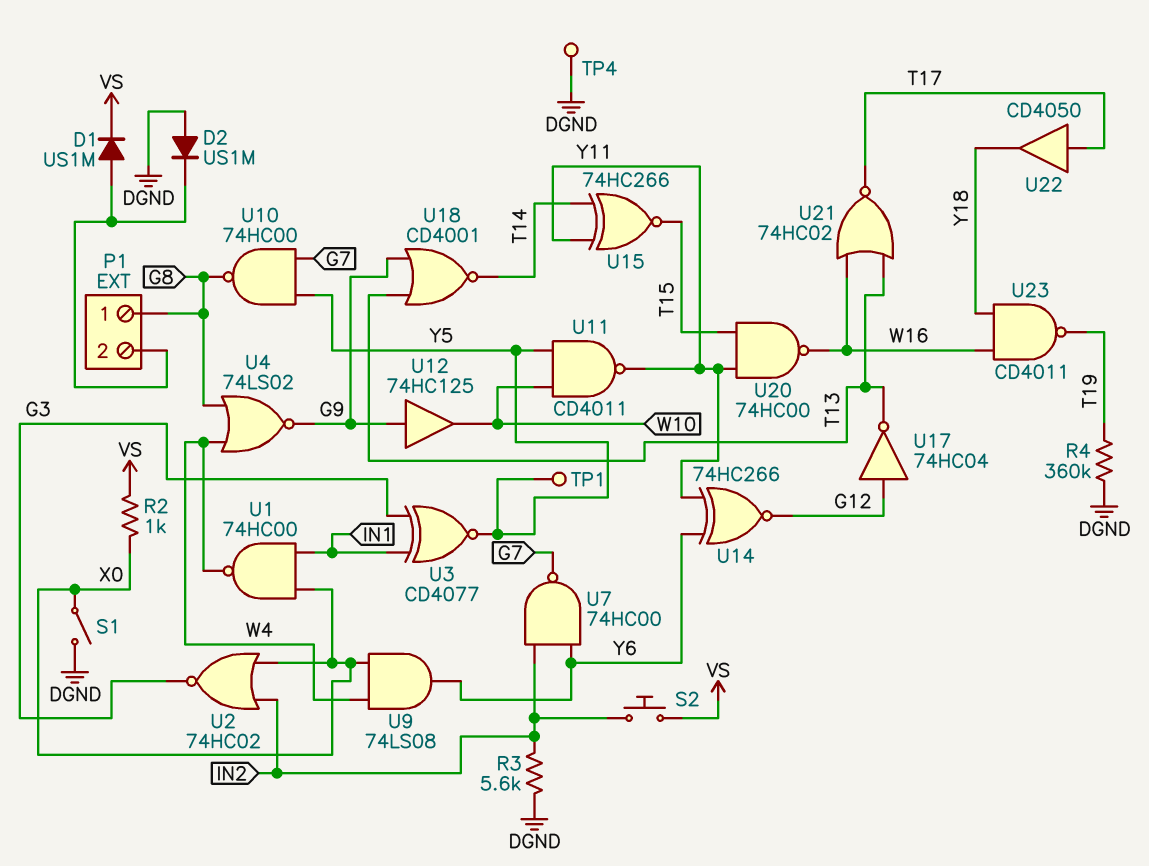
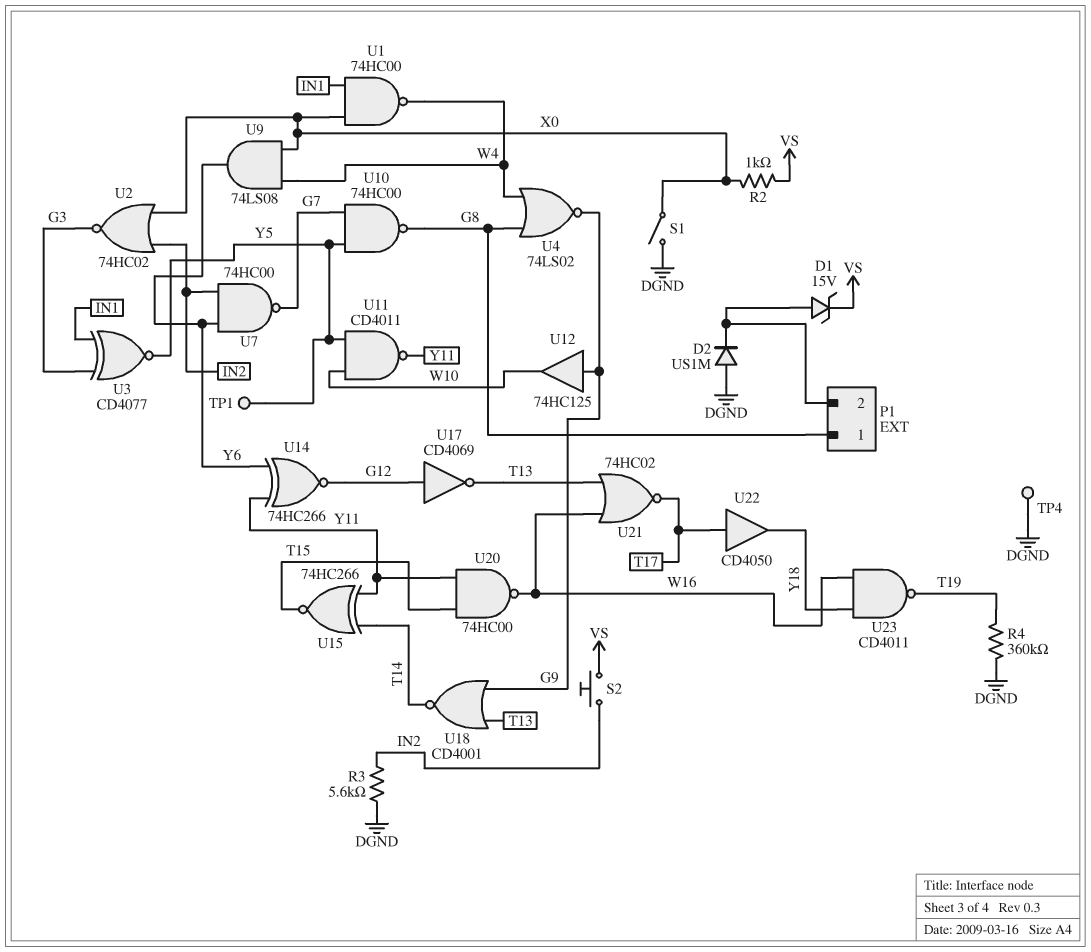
D1: diode US1M (A P1/2, K VS) -> zener 15V (A P1/2, K VS)
U17: NOT 74HC04 (in G12, out T13) -> NOT CD4069 (in G12, out T13)

